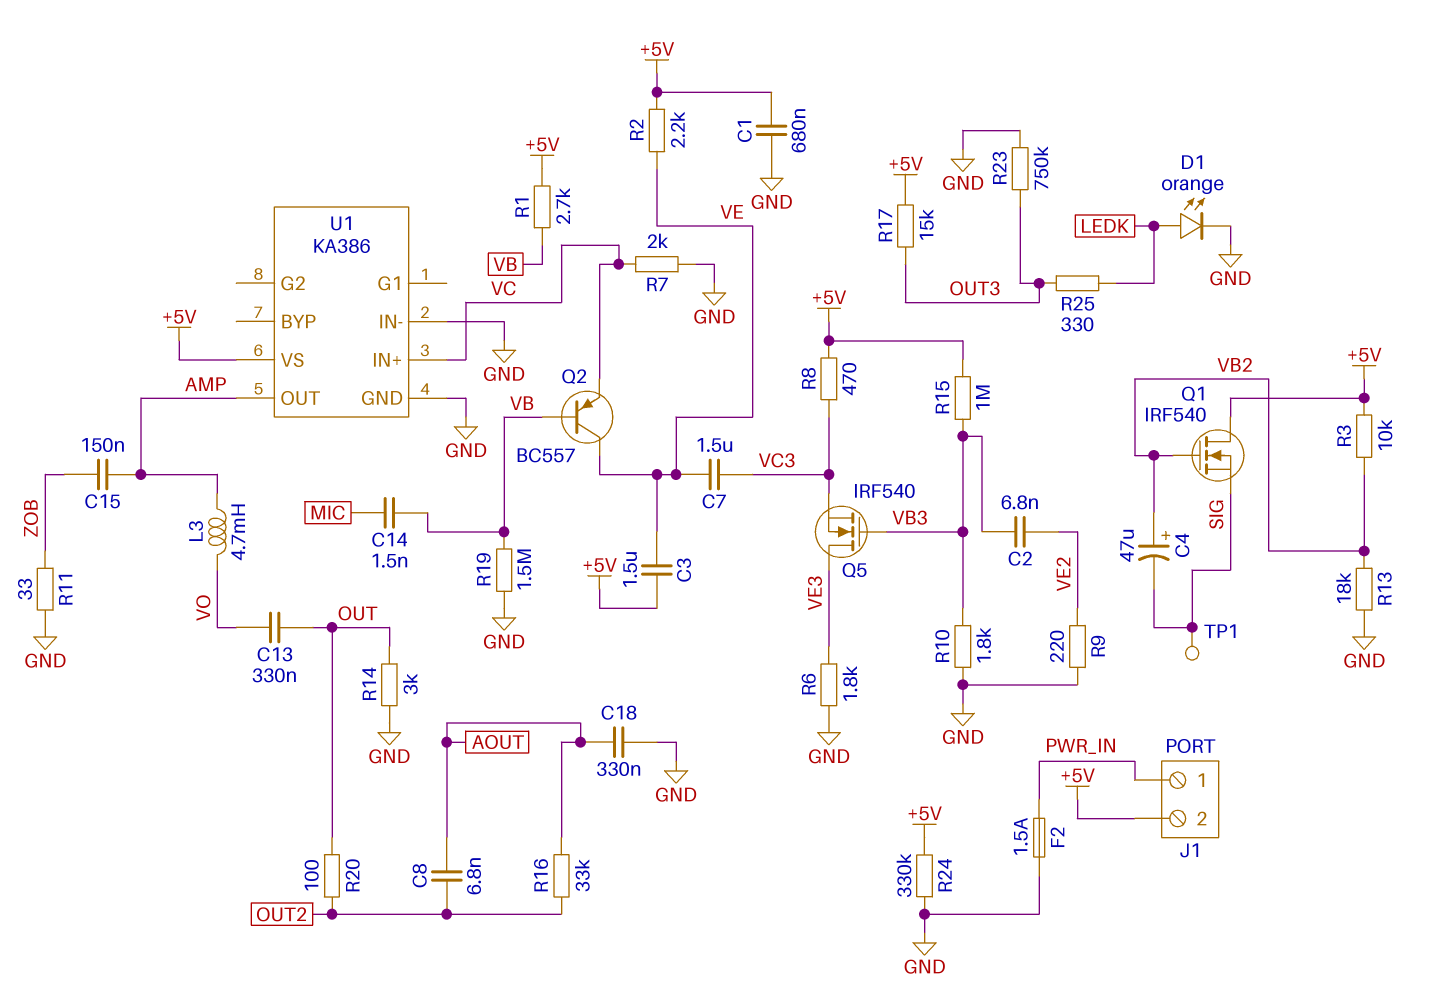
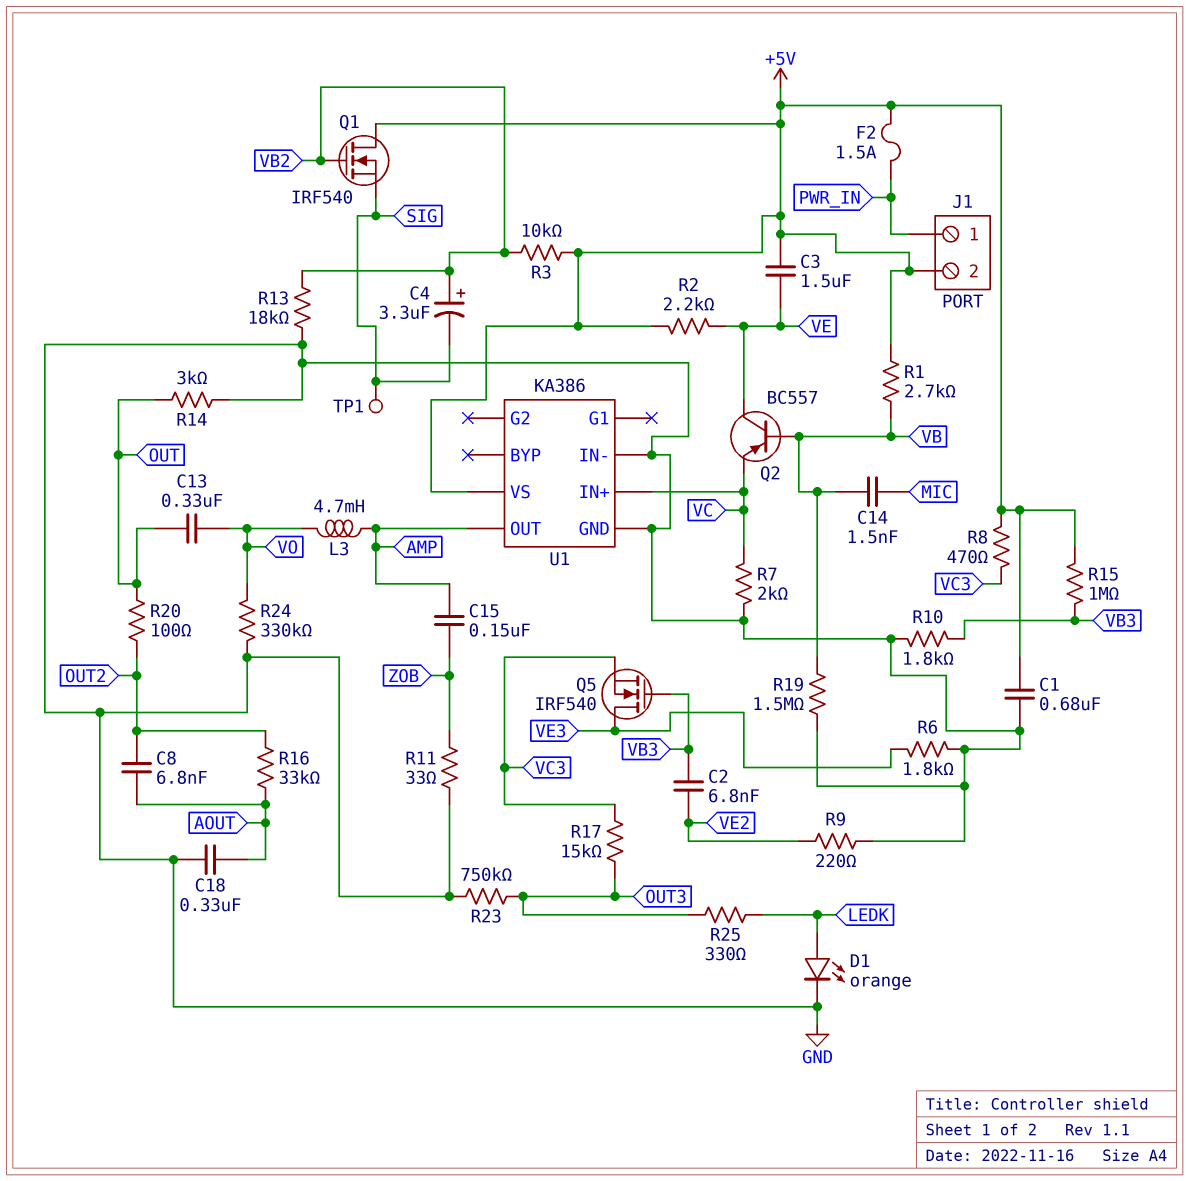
C4: 47uF (plus VB2, minus SIG) -> 3.3uF (plus VB2, minus SIG)
C7: 1.5uF (VC3, VE) -> none
F2: 1.5A (GND, PWR_IN) -> 1.5A (+5V, PWR_IN)
R17: 15k (+5V, OUT3) -> 15k (OUT3, VC3)
R24: 330k (+5V, GND) -> 330k (GND, VO)

